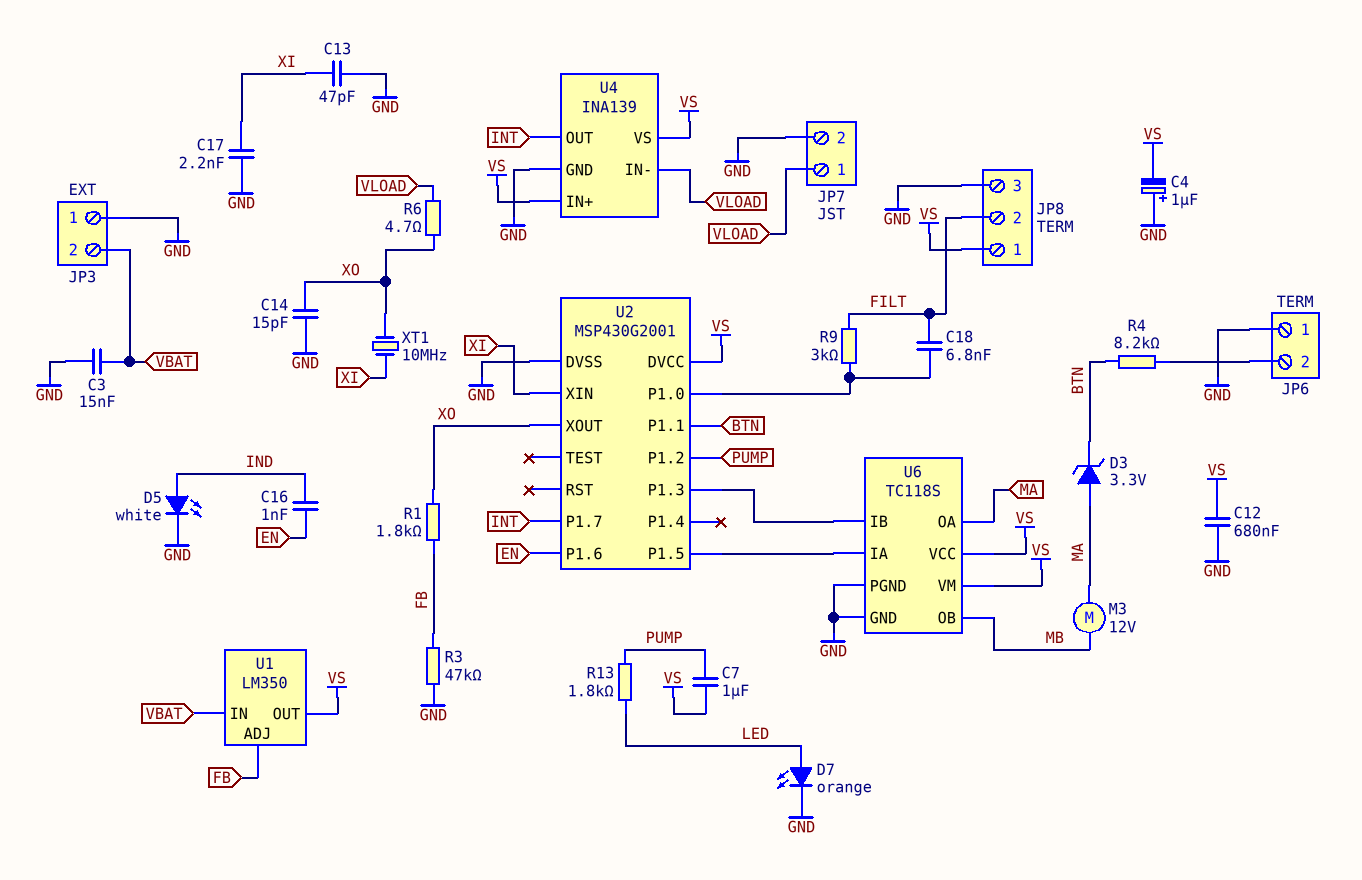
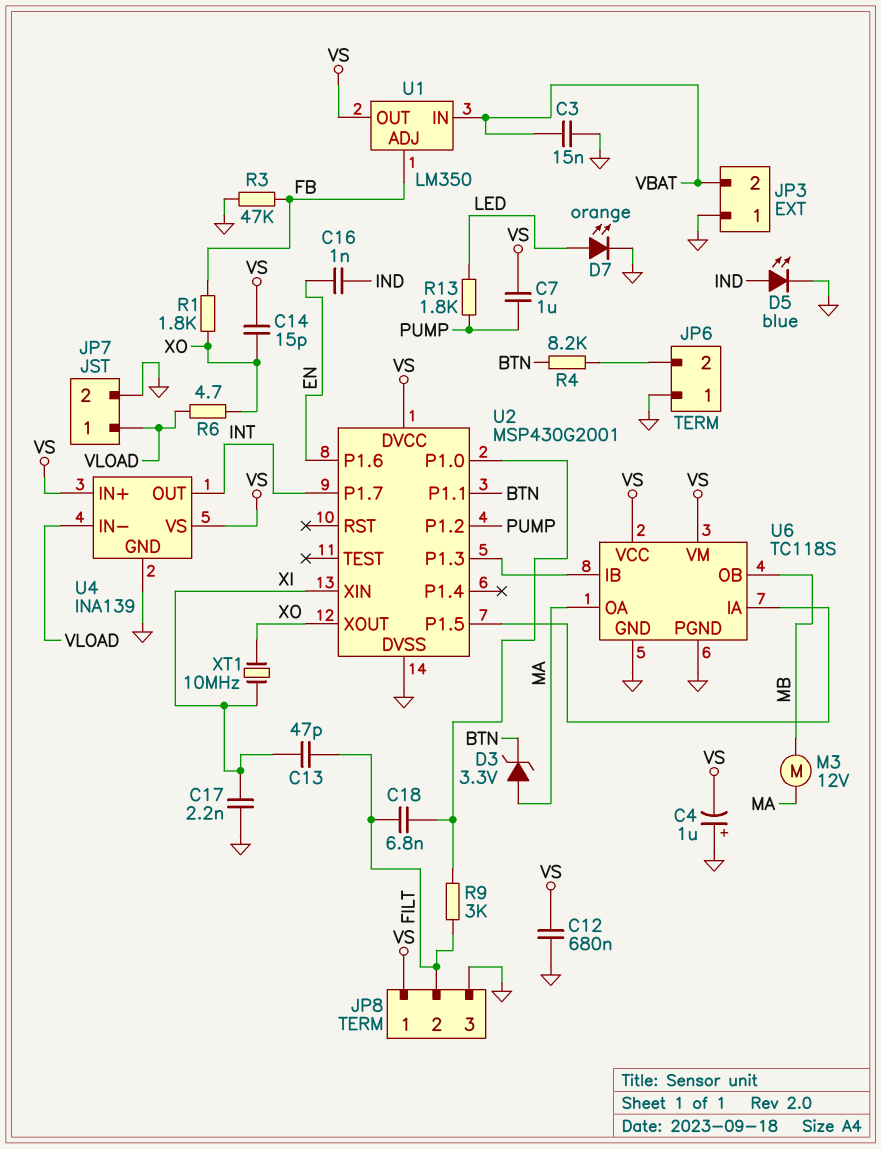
C13: 47pF (GND, XI) -> 47pF (FILT, XI)
C14: 15pF (GND, XO) -> 15pF (VS, XO)
D5: LED white (A IND, K GND) -> LED blue (A IND, K GND)

